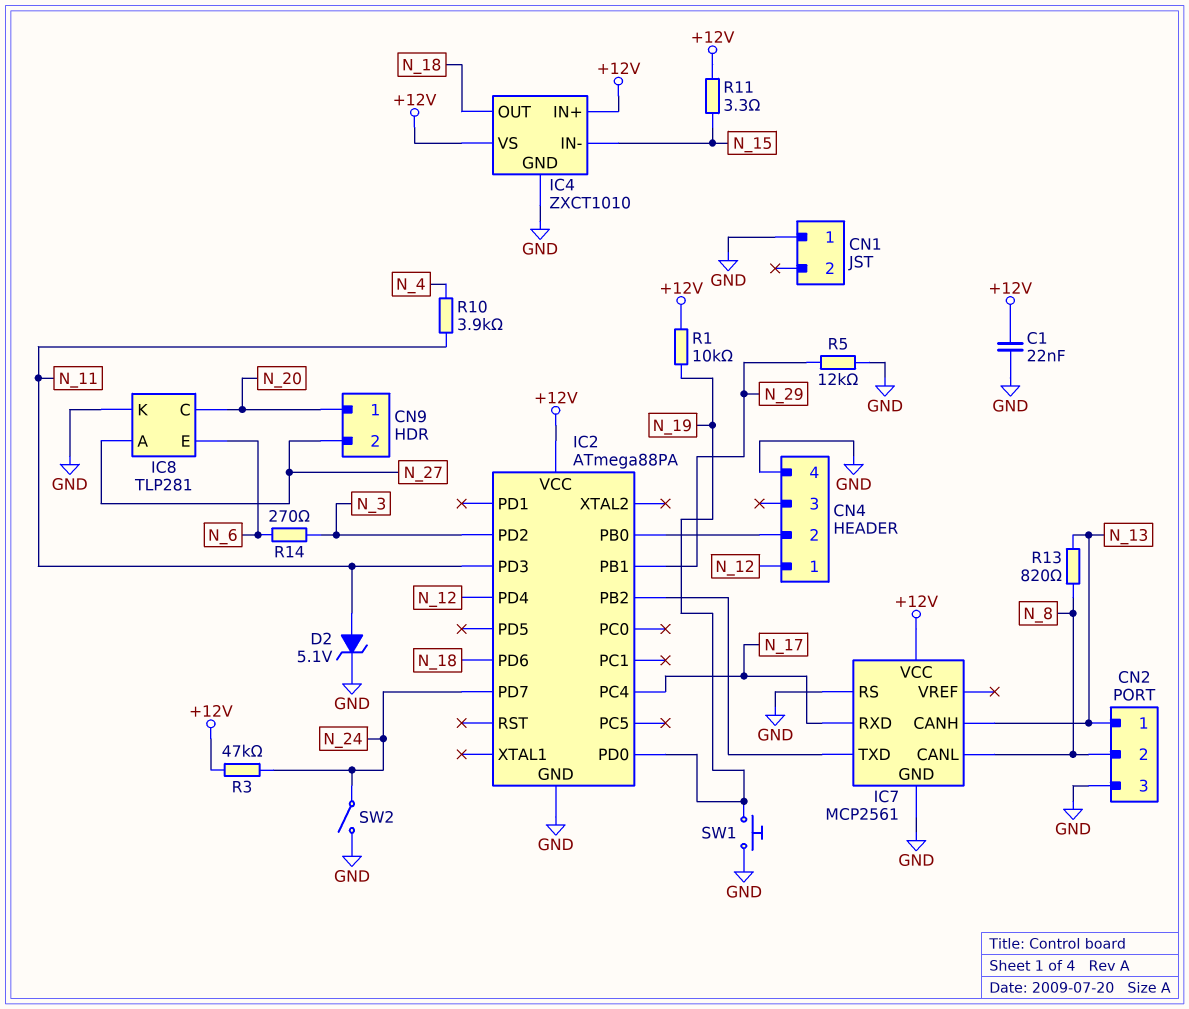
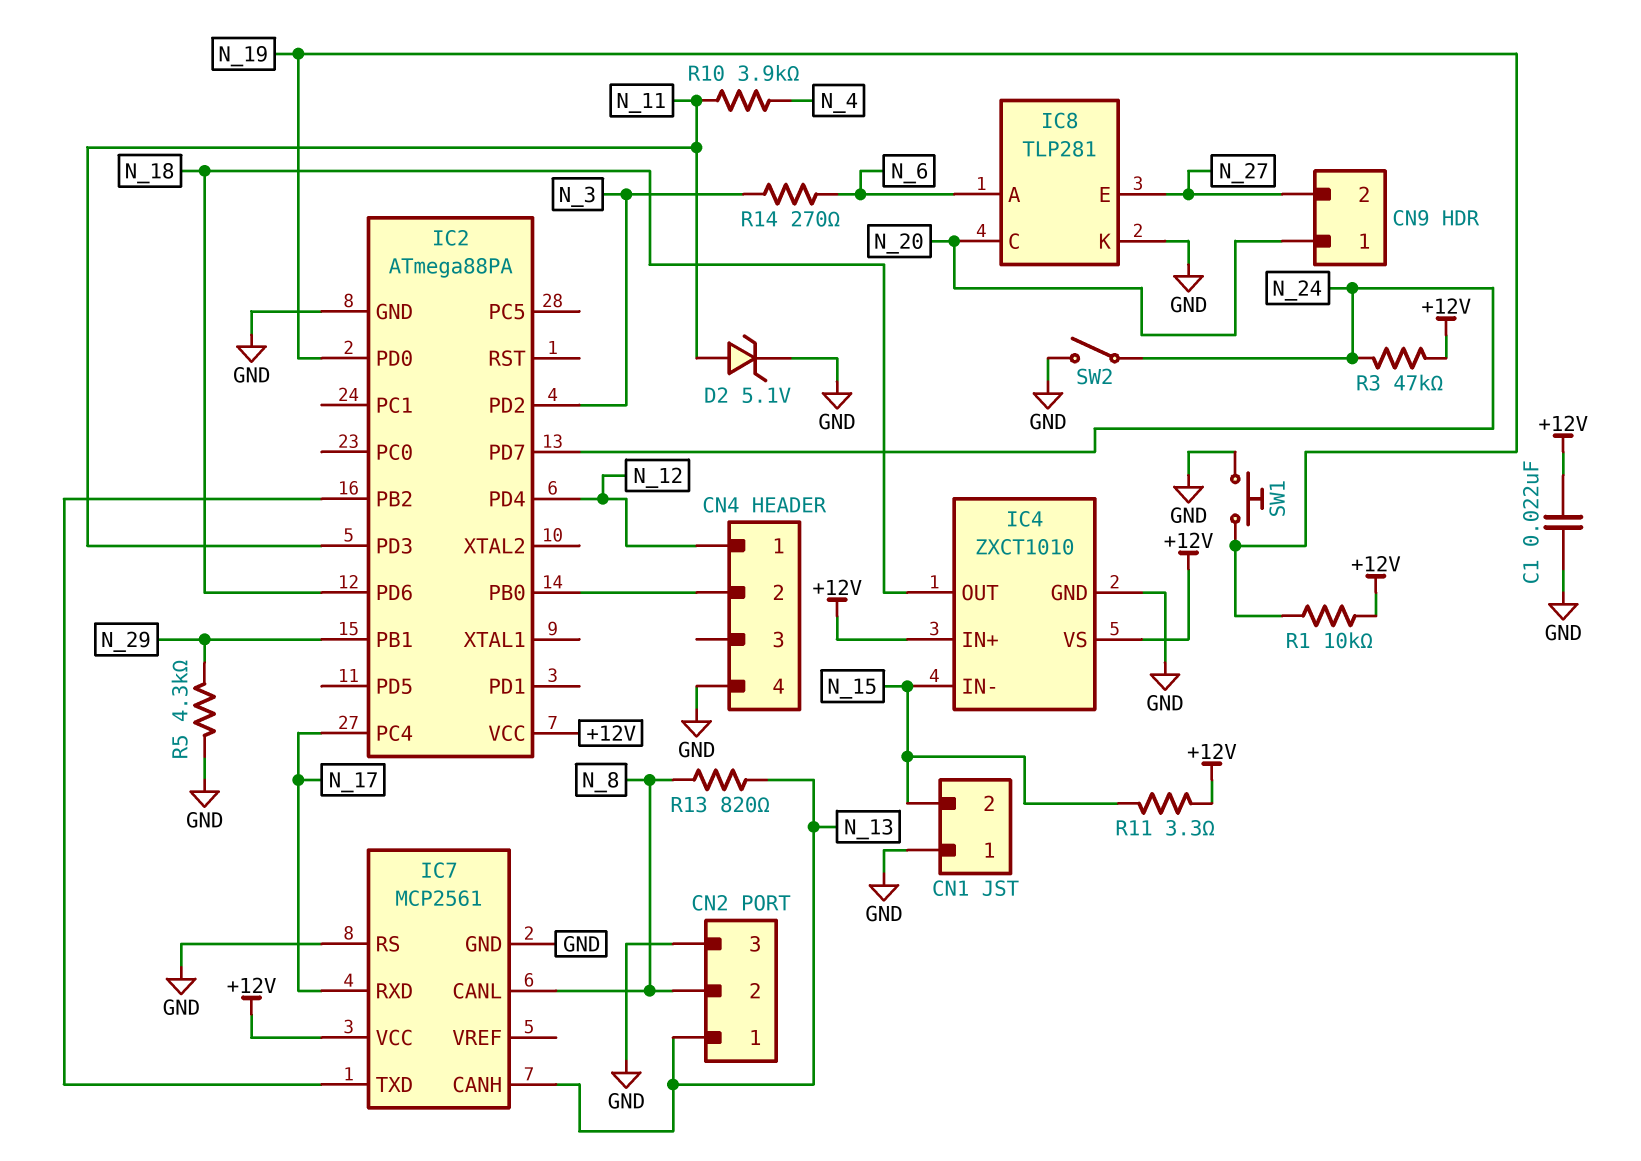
CN1 pin 2: none -> N_15
IC8 pin A: N_27 -> N_6
IC8 pin E: N_6 -> N_27
R5: 12k (GND, N_29) -> 4.3k (GND, N_29)

